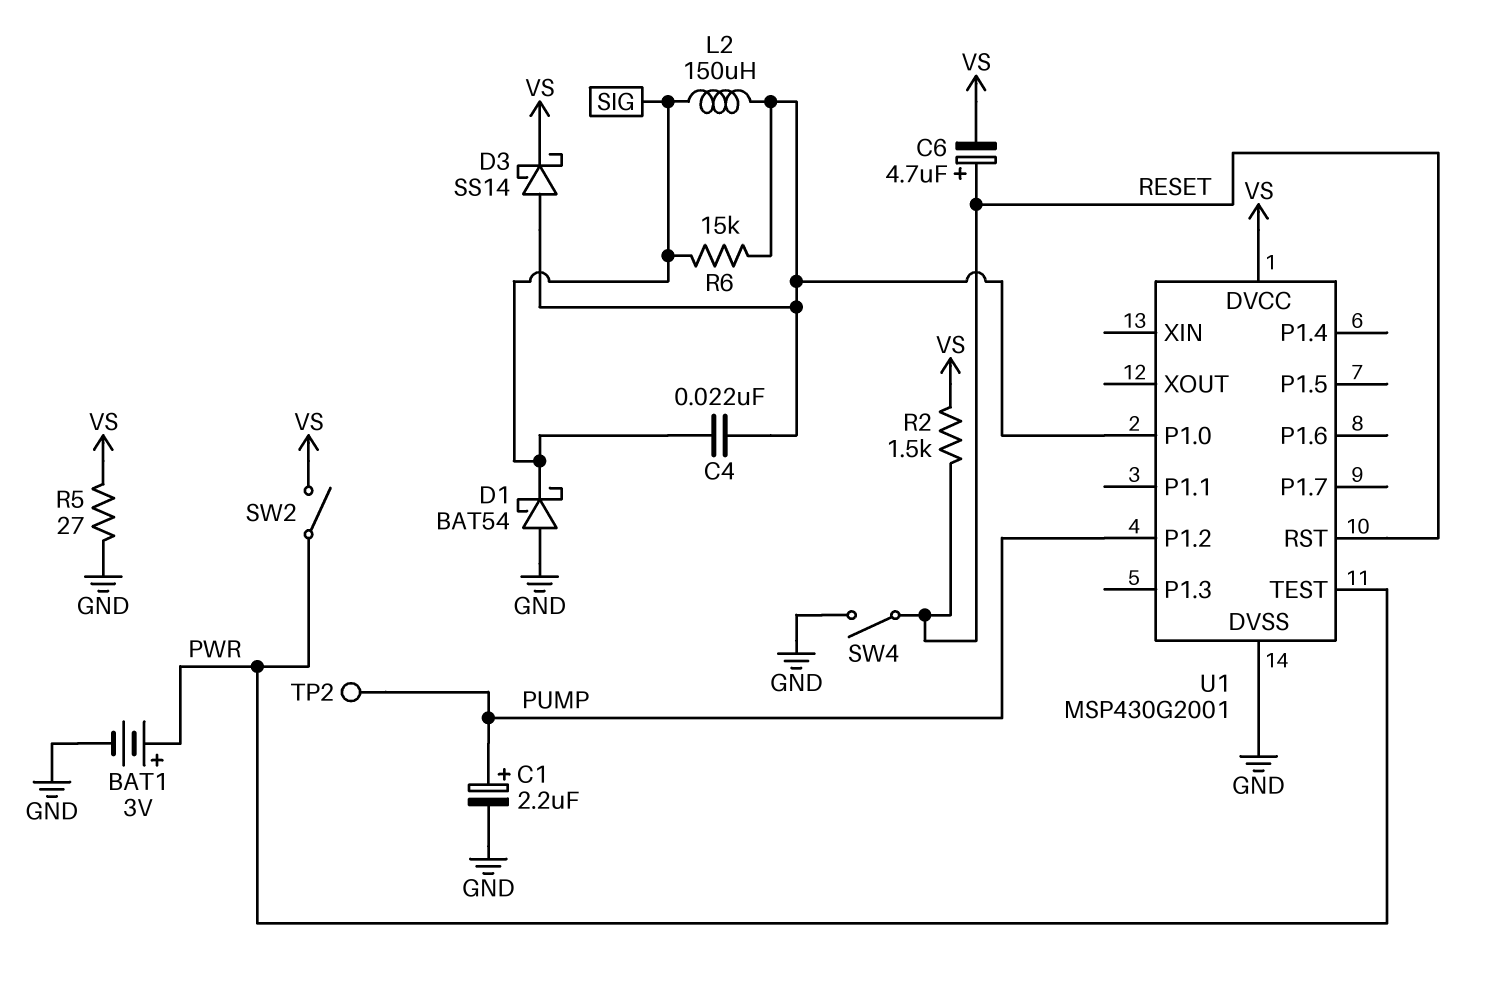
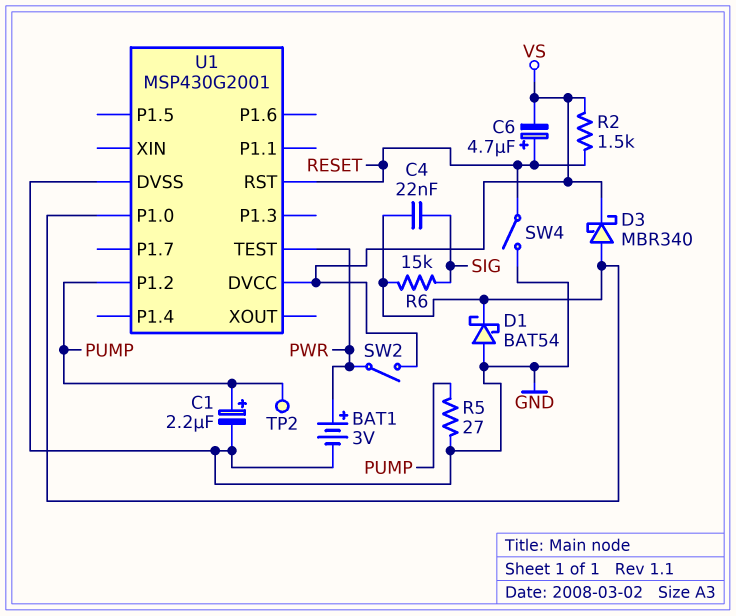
D1: schottky BAT54 (A GND, K SIG) -> schottky BAT54 (A GND, K U1/P1.0)
D3: schottky SS14 (A U1/P1.0, K VS) -> schottky MBR340 (A U1/P1.0, K VS)
L2: 150uH (SIG, U1/P1.0) -> none
R5: 27 (GND, VS) -> 27 (GND, PUMP)

